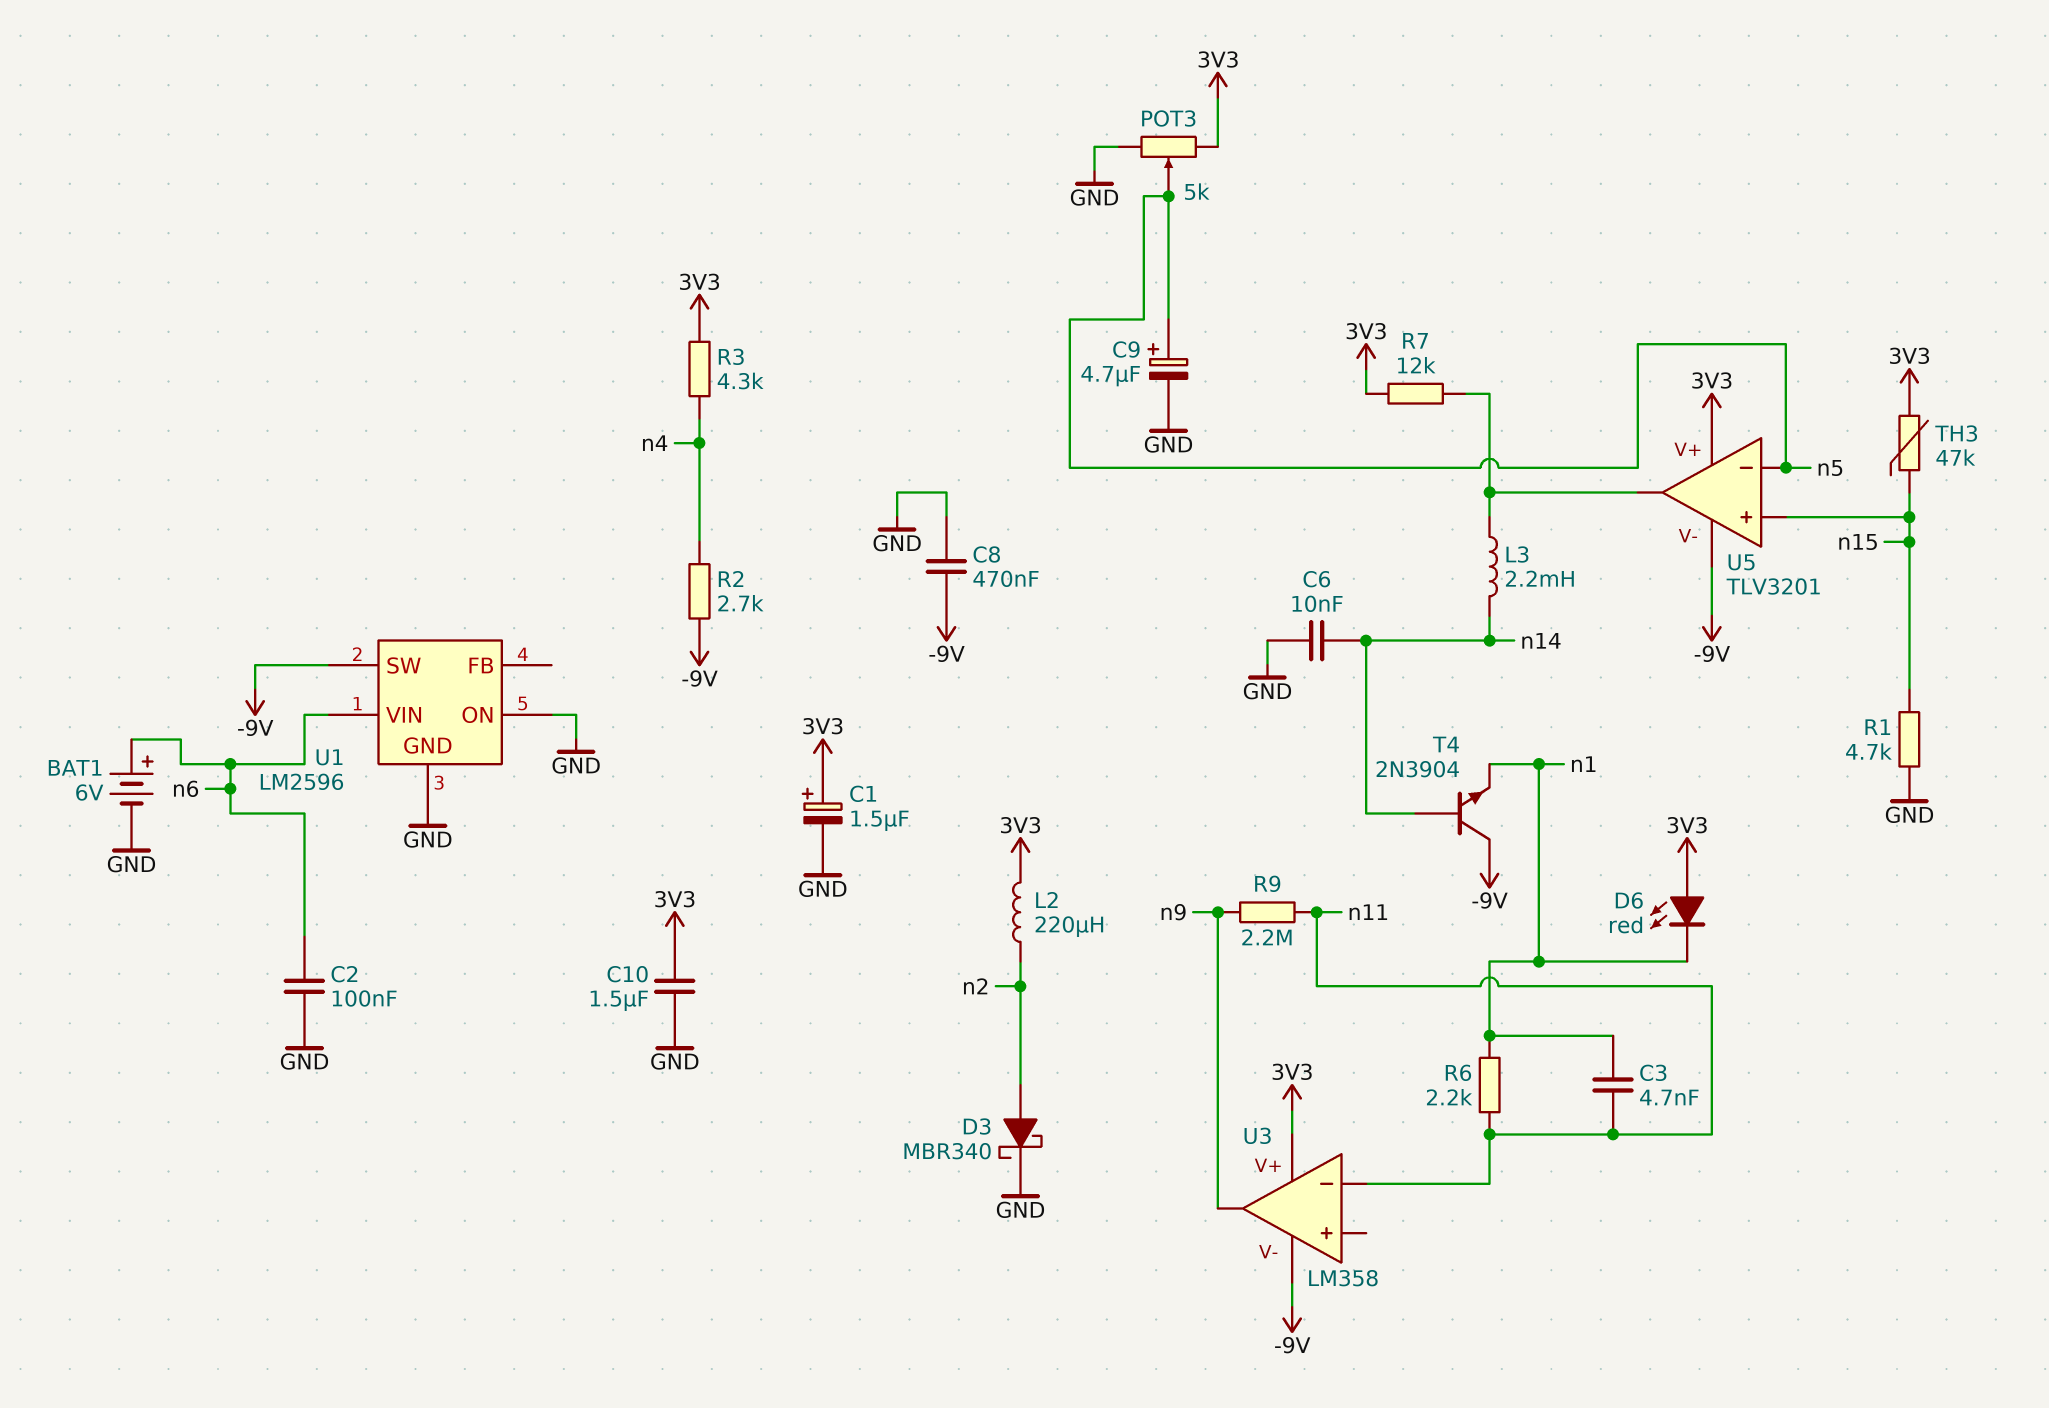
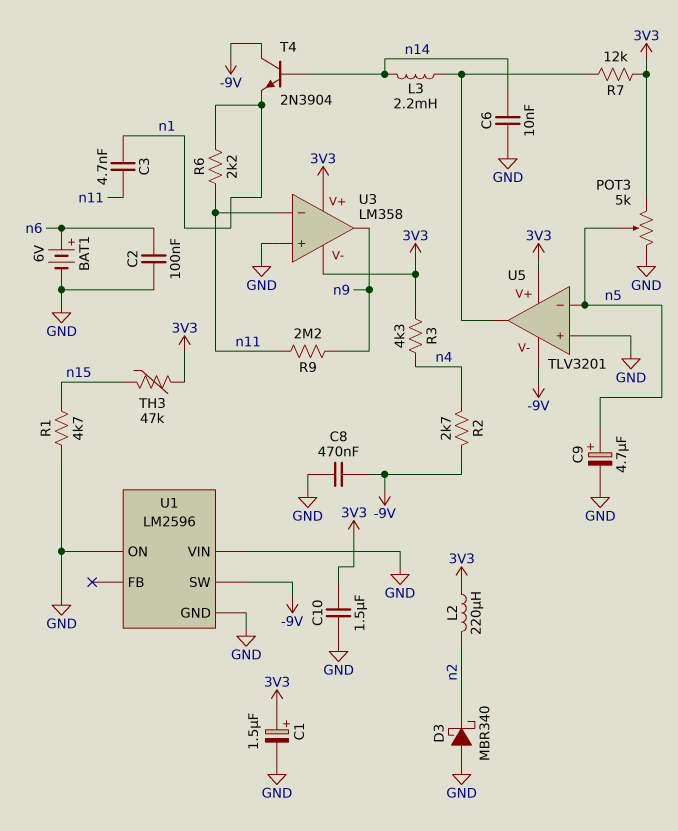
D3: schottky MBR340 (A n2, K GND) -> schottky MBR340 (A GND, K n2)
D6: LED red (A 3V3, K n1) -> none
U1 pin VIN: n6 -> GND
U3 pin V-: -9V -> 3V3
U3 pin in+: none -> GND
U5 pin in+: n15 -> GND

